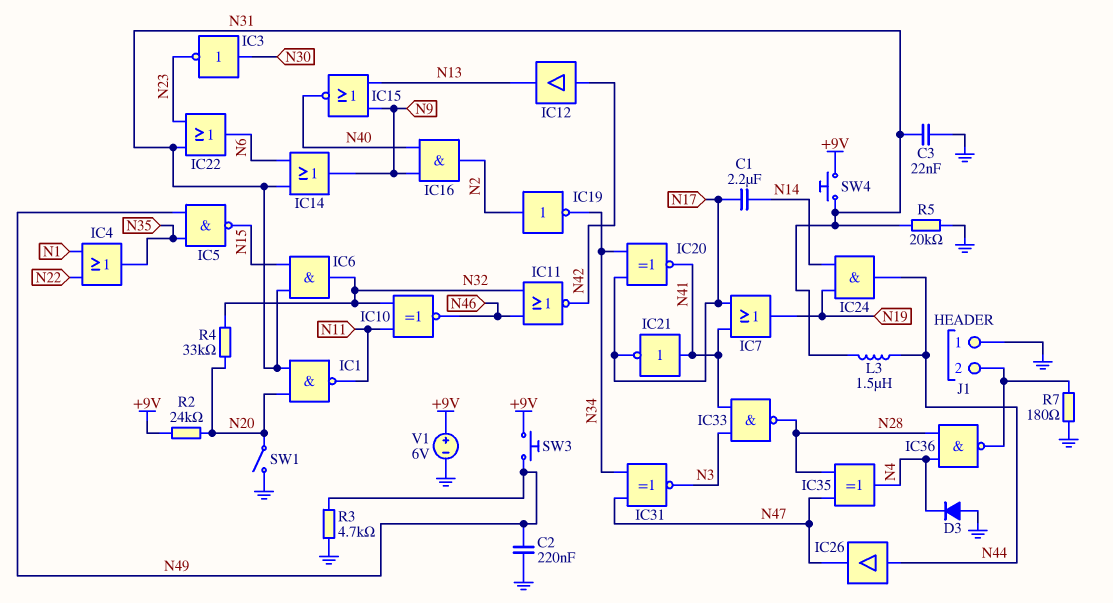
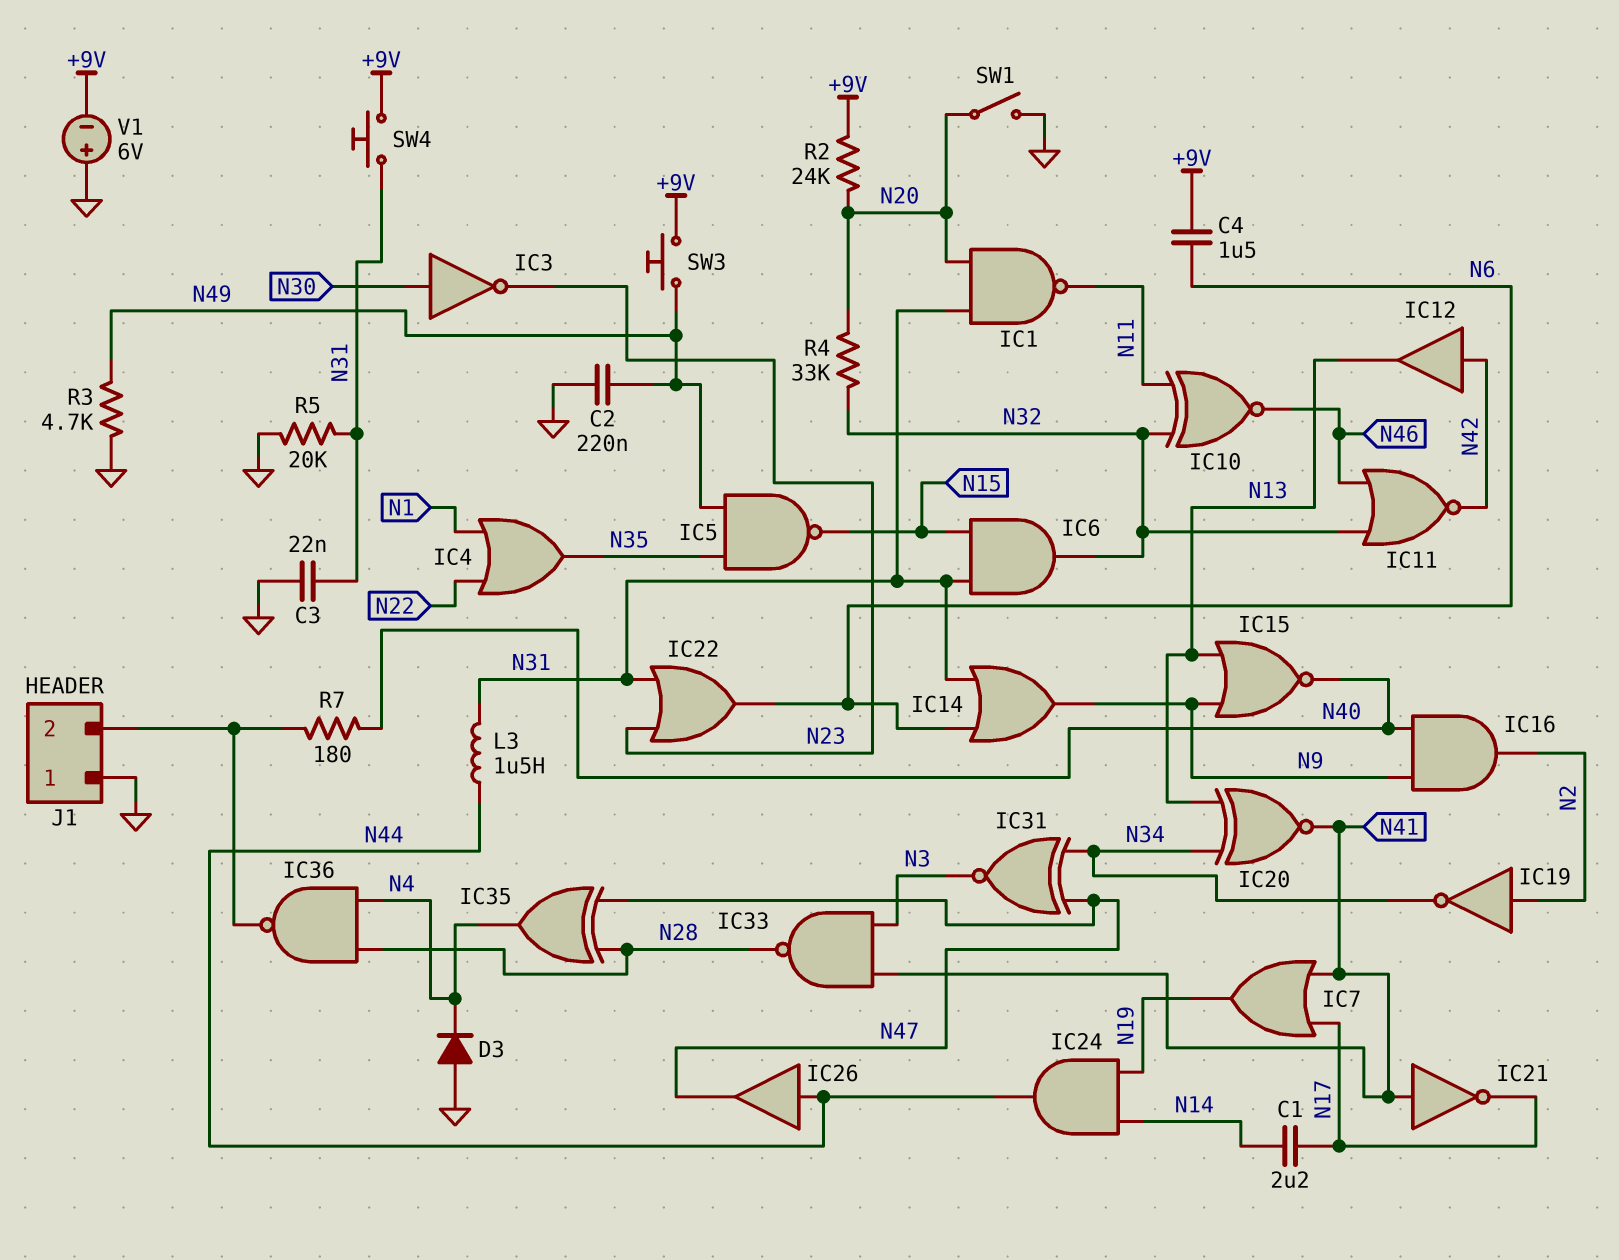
C4: none -> 1.5uF (+9V, N6)
IC20: XNOR (in N17, in N34, out N41) -> XNOR (in N13, in N34, out N41)
R7: 180 (GND, J1/2) -> 180 (J1/2, N40)
V1: 6V (plus +9V, minus GND) -> 6V (plus GND, minus +9V)

